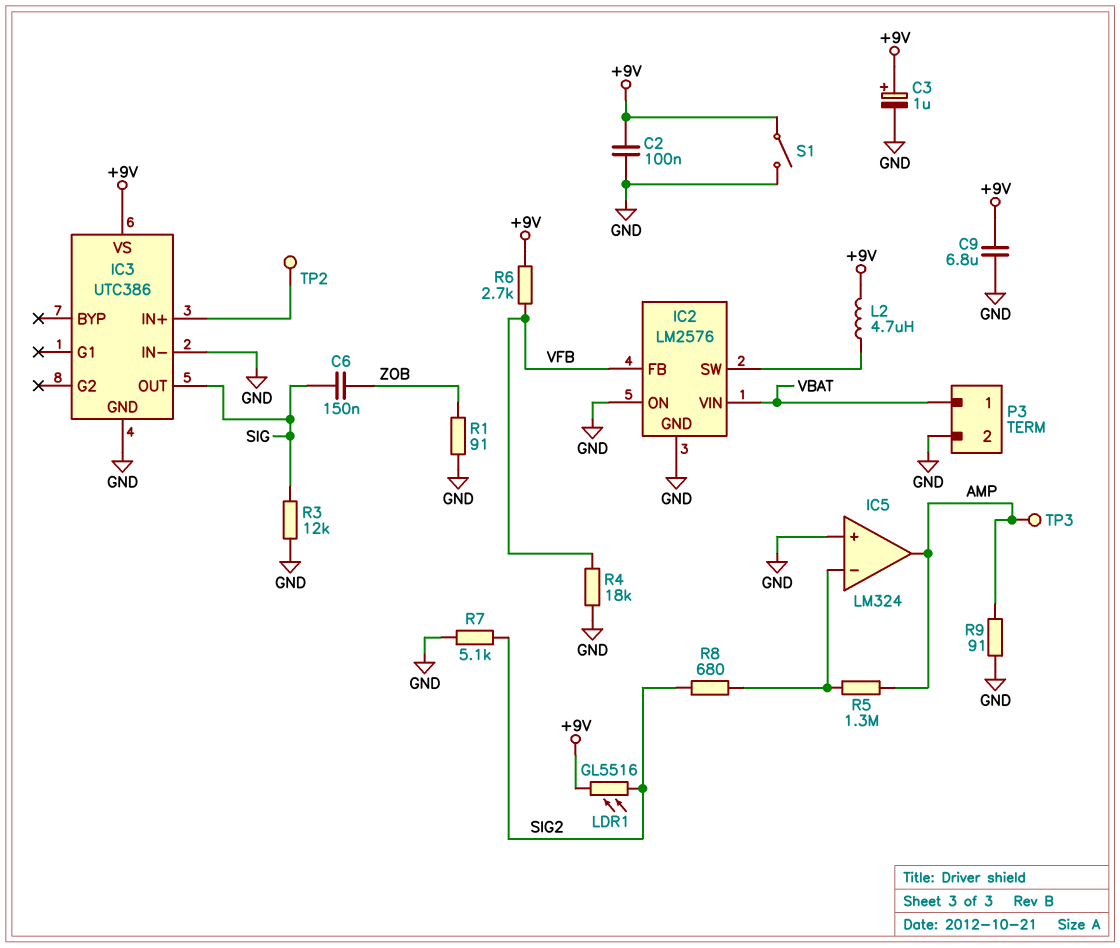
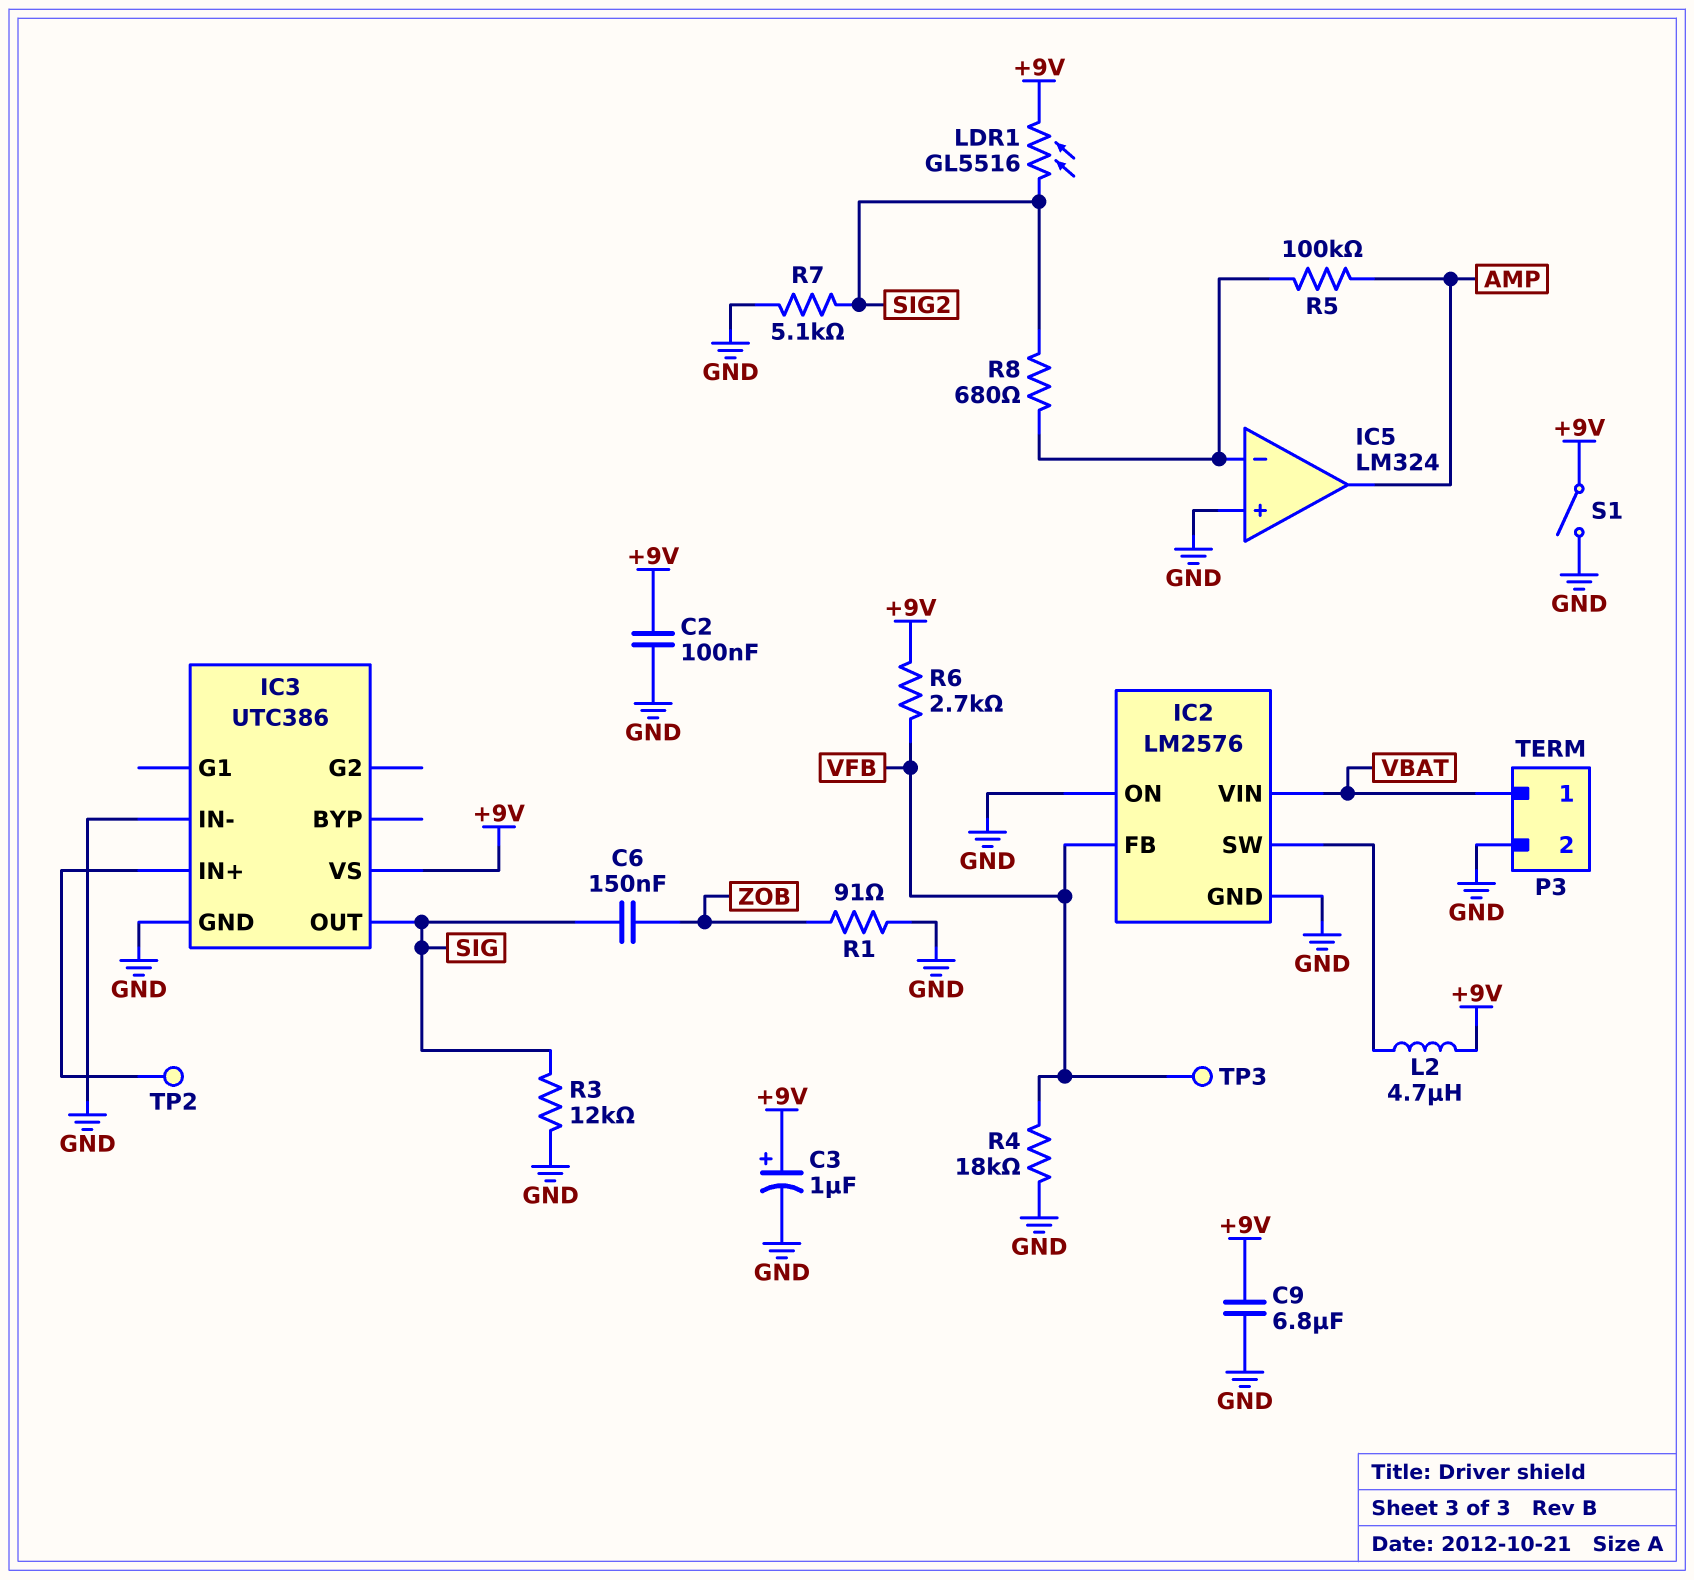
R5: 1.3M (AMP, IC5/in-) -> 100k (AMP, IC5/in-)
R9: 91 (AMP, GND) -> none
TP3: test point (AMP) -> test point (VFB)

